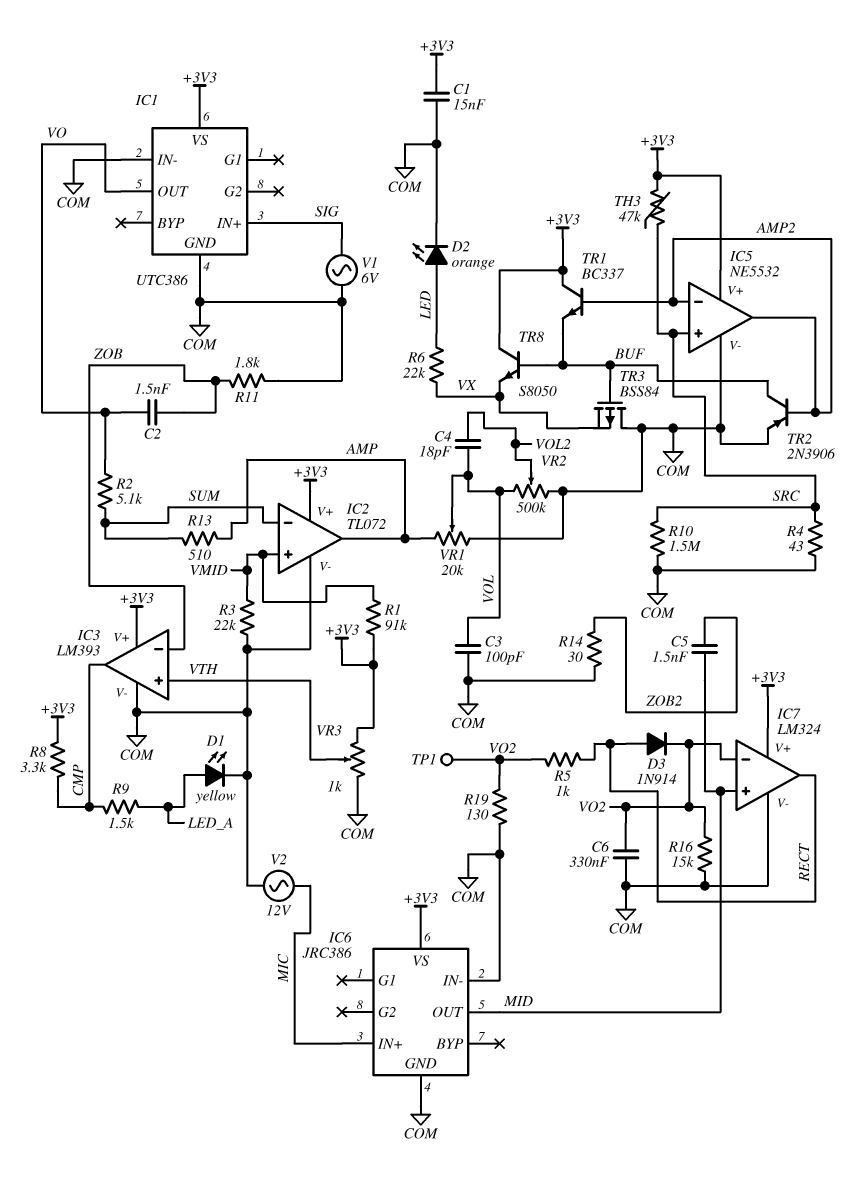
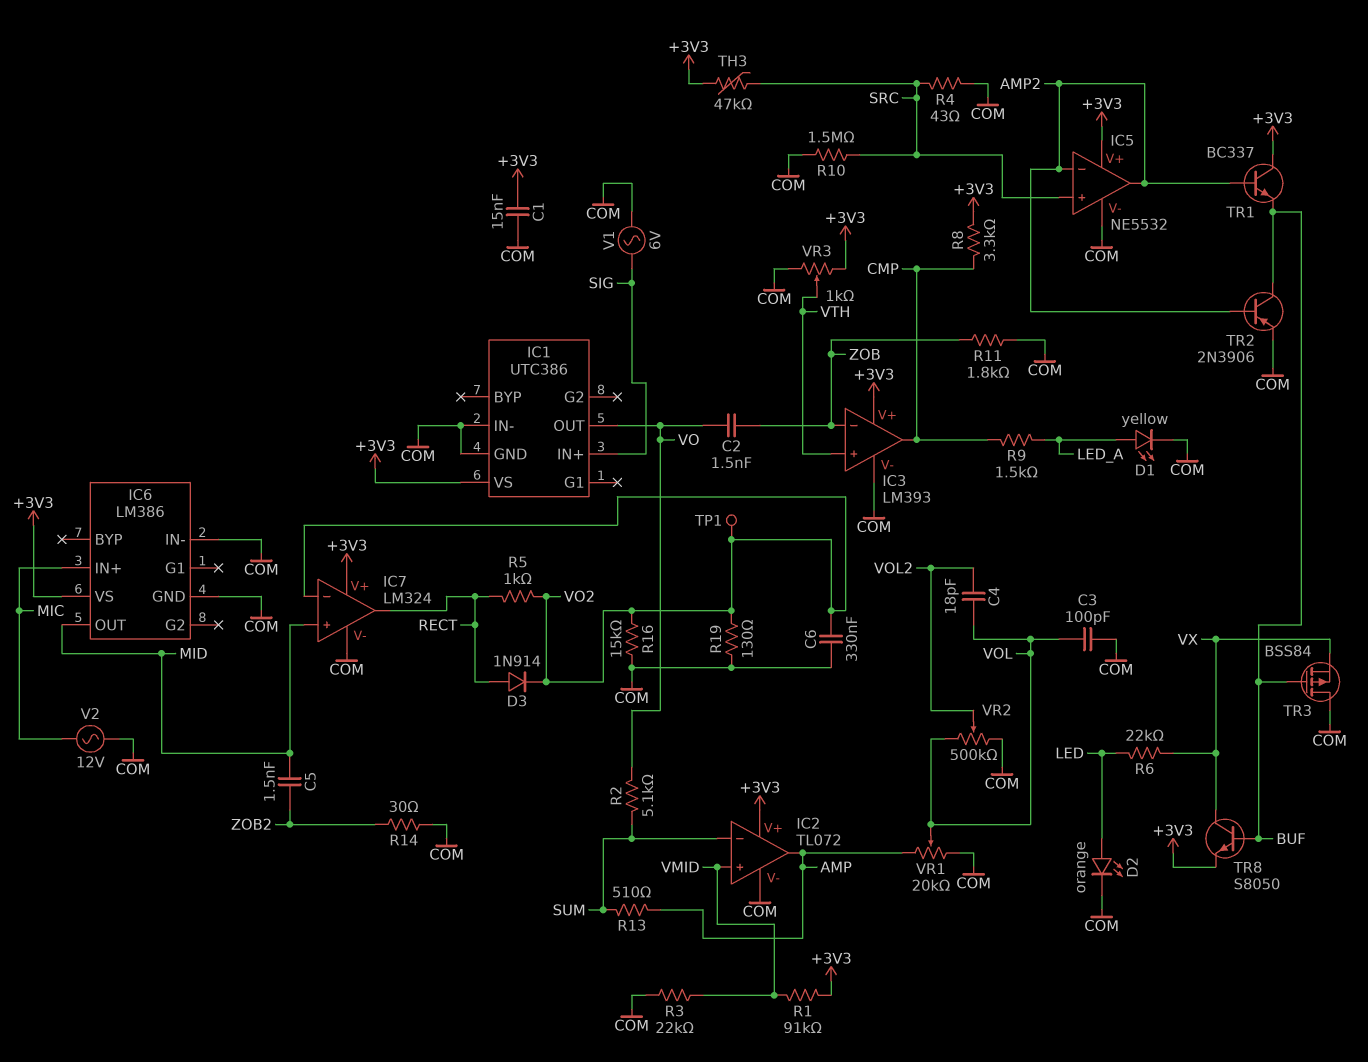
IC6: JRC386 -> LM386
TR8: NPN S8050 (B BUF, C +3V3, E VX) -> NPN S8050 (B BUF, C VX, E +3V3)

